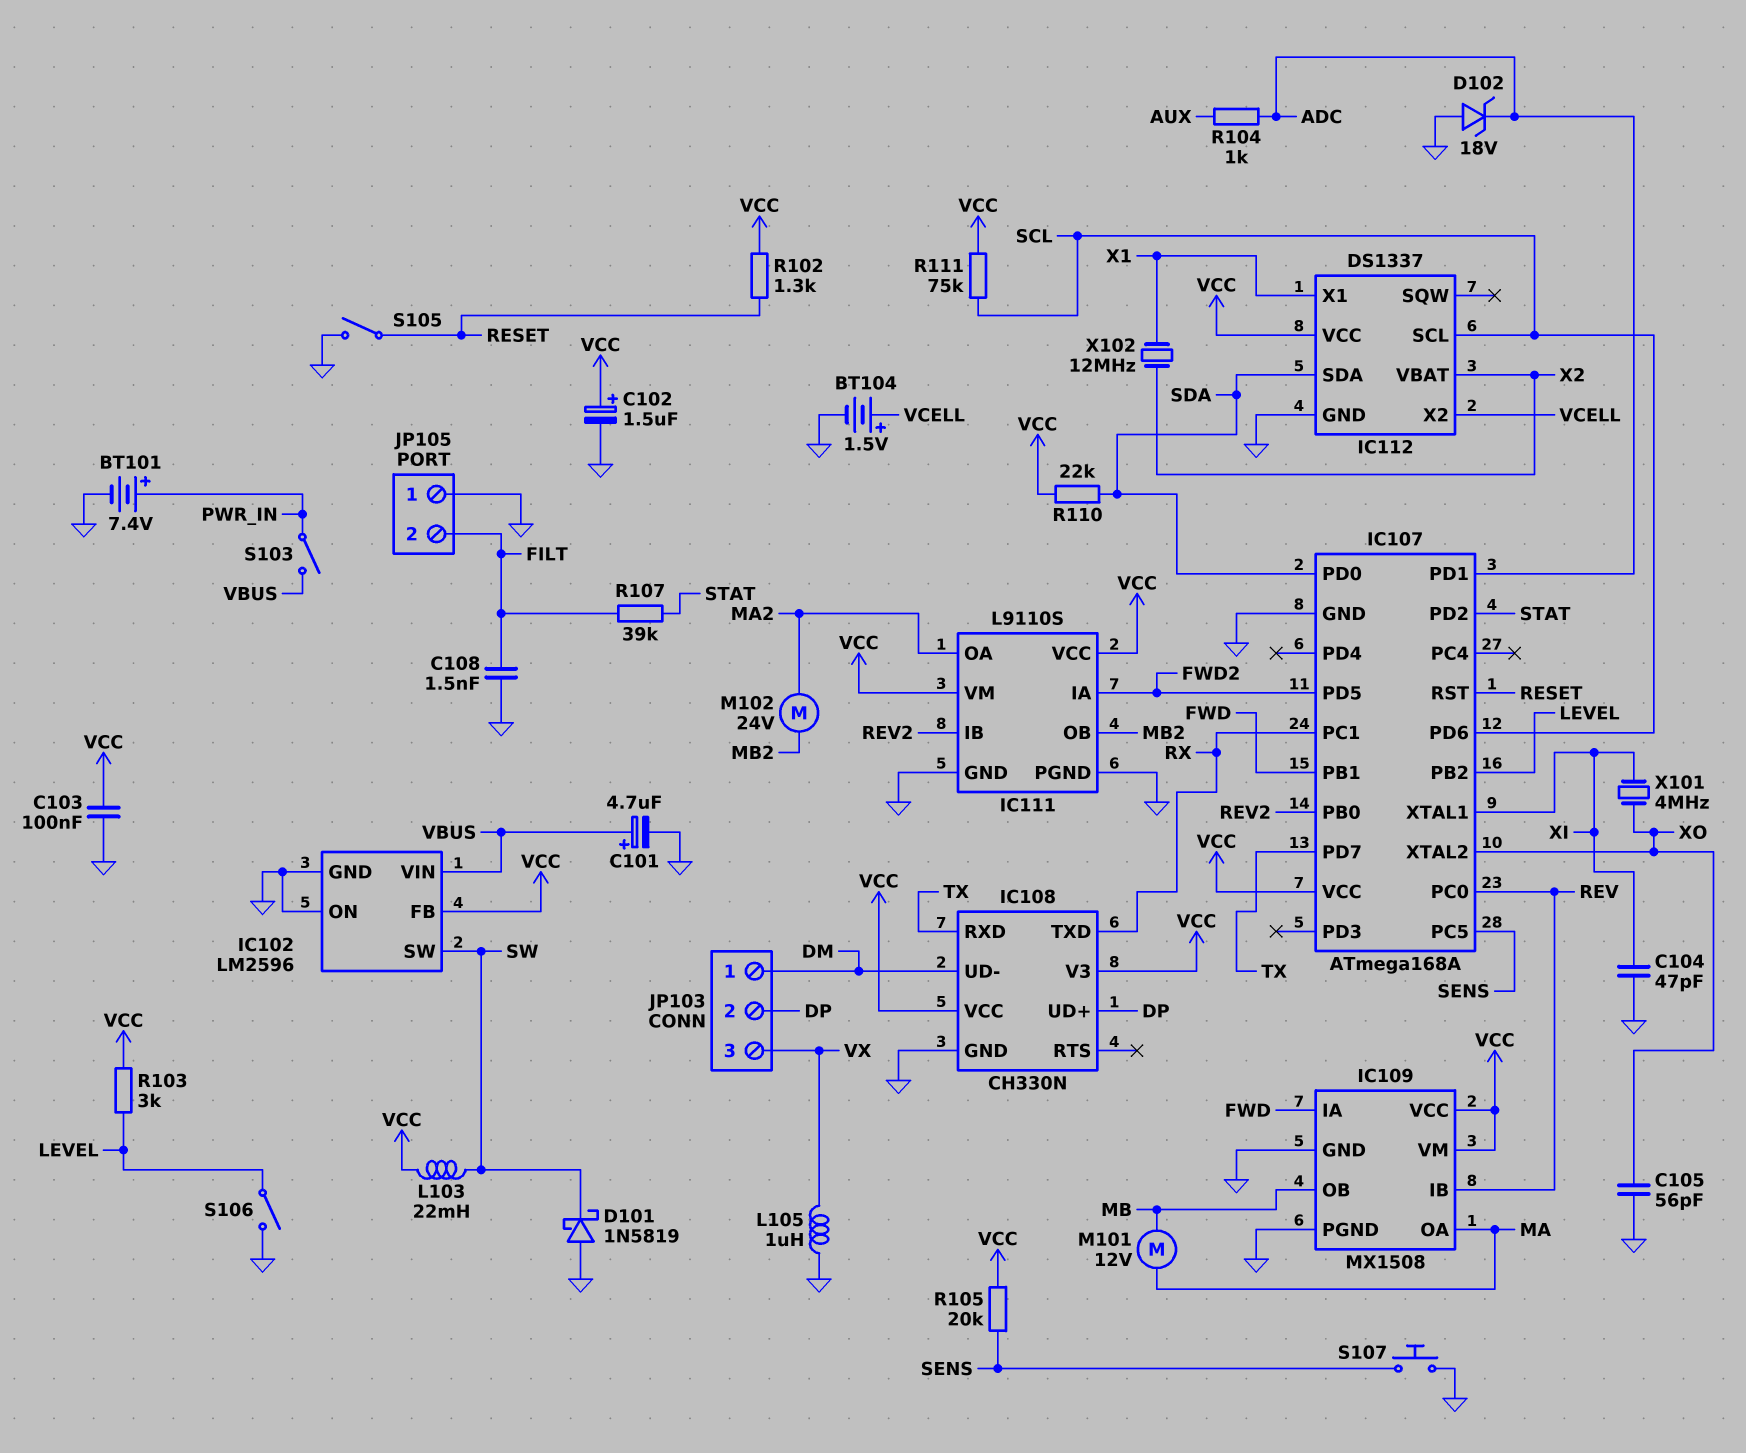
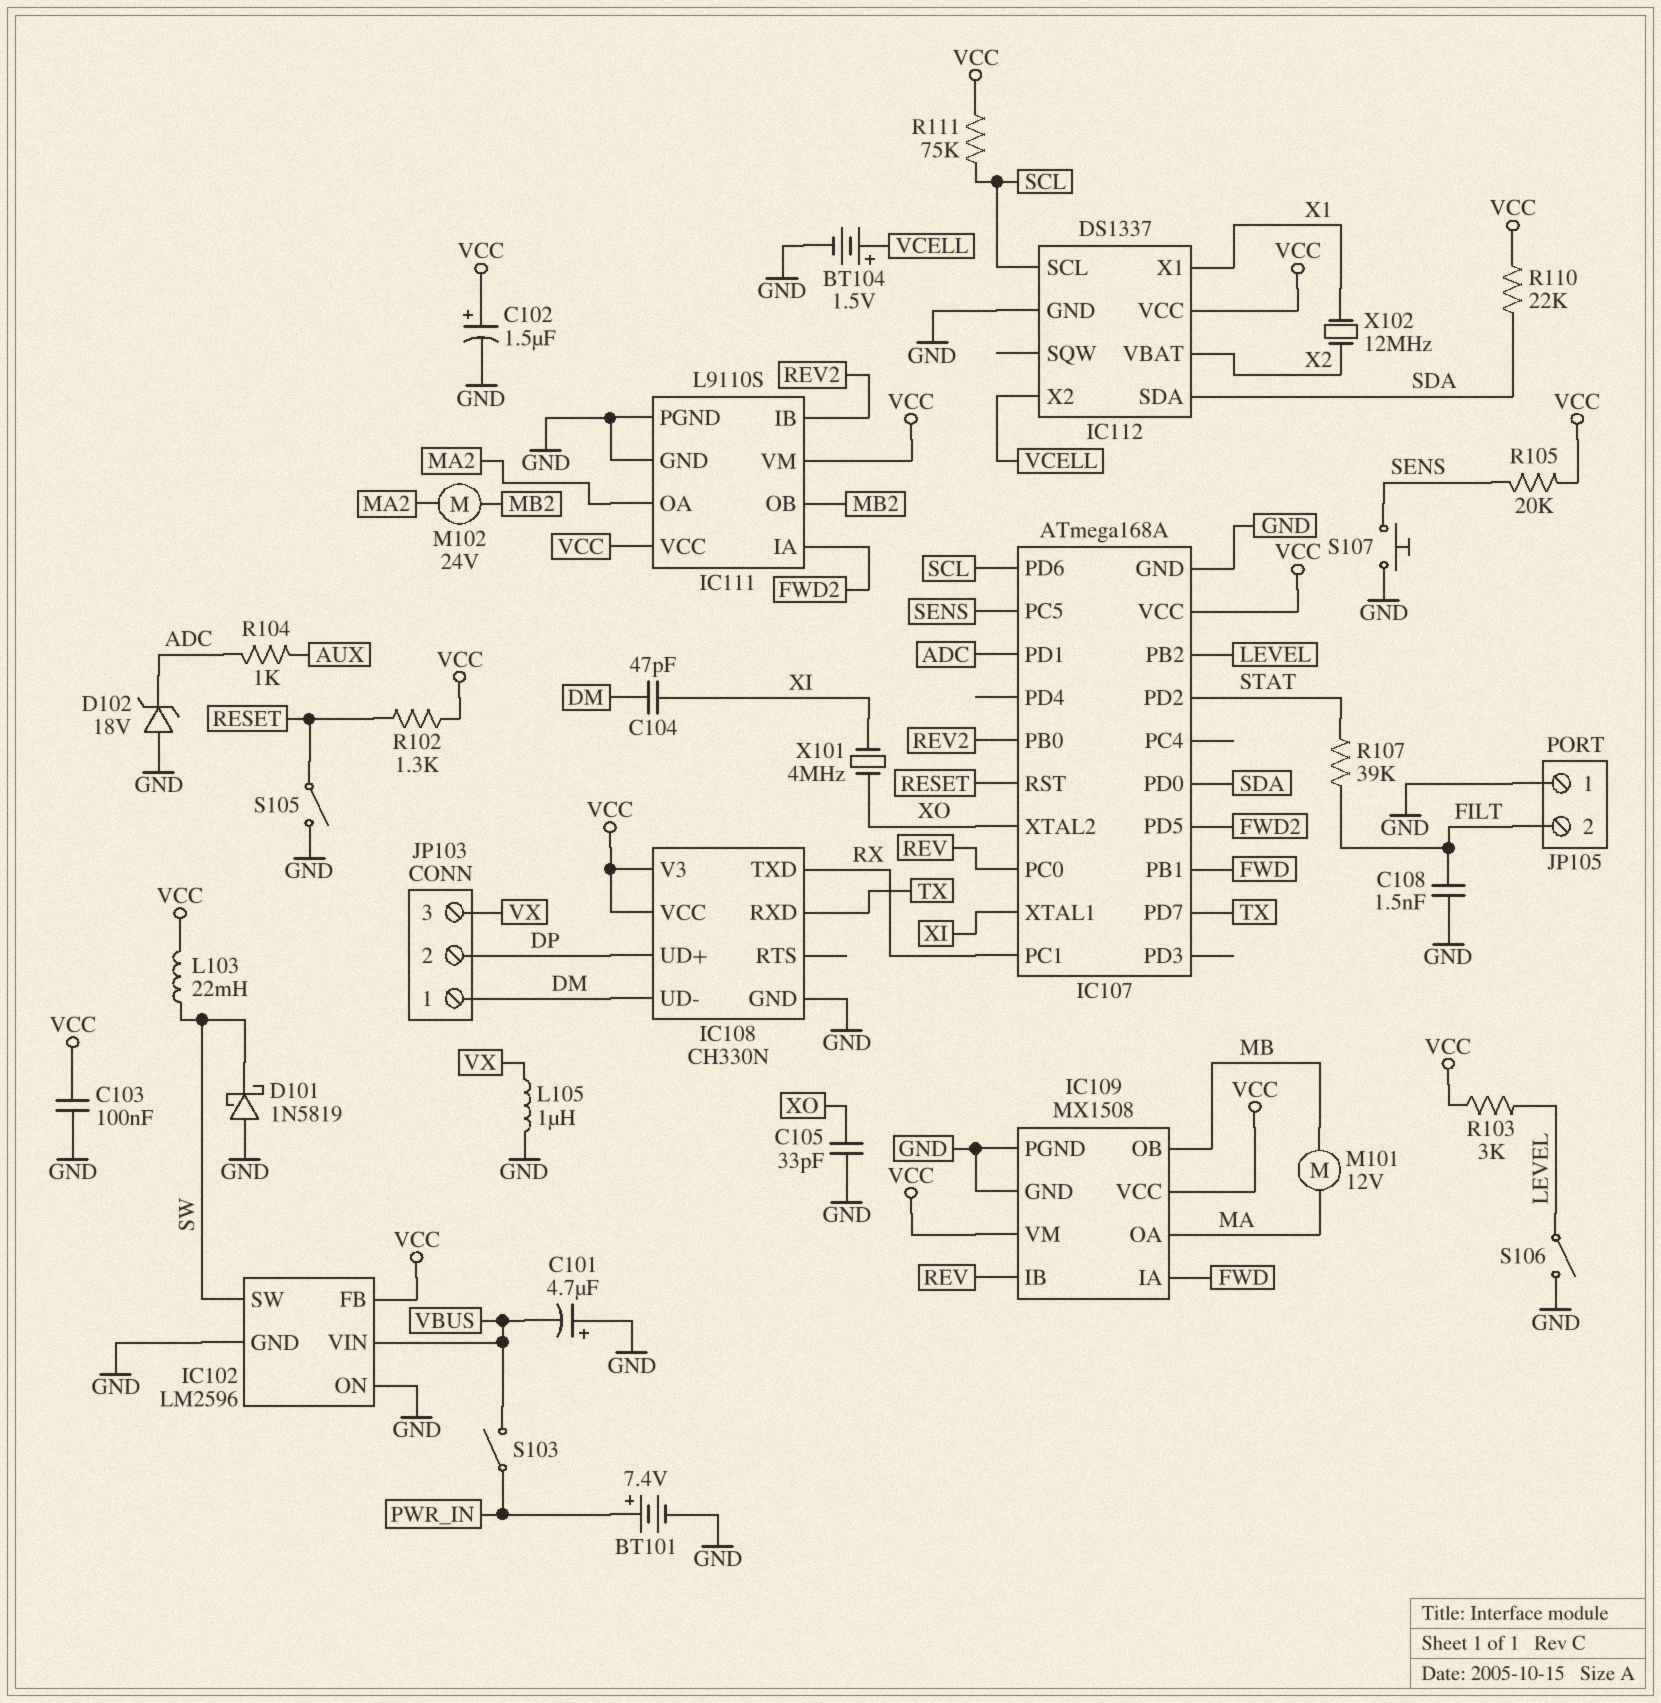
C101: 4.7uF (plus VBUS, minus GND) -> 4.7uF (plus GND, minus VBUS)
C104: 47pF (GND, XI) -> 47pF (DM, XI)
C105: 56pF (GND, XO) -> 33pF (GND, XO)

